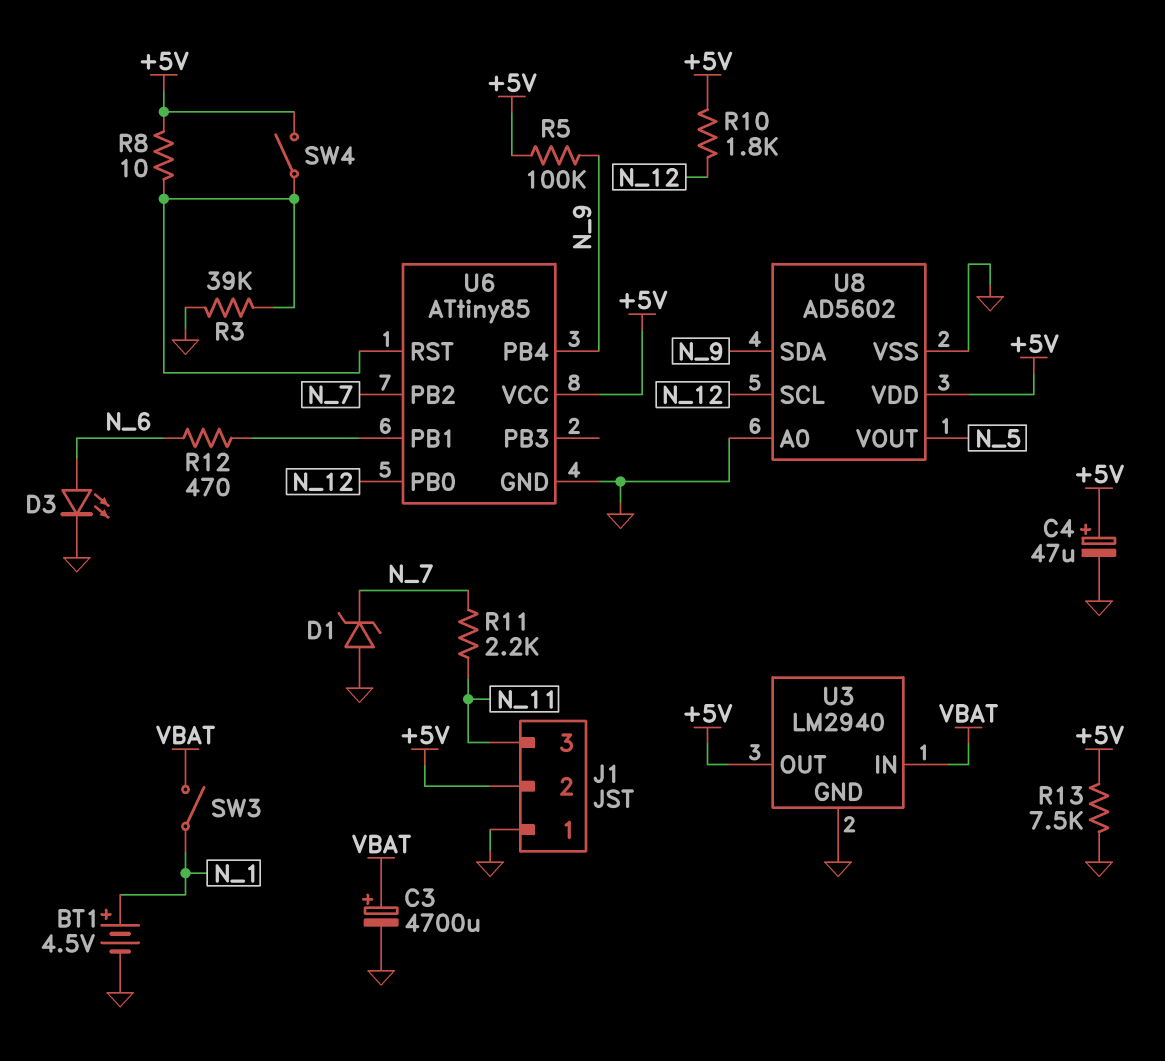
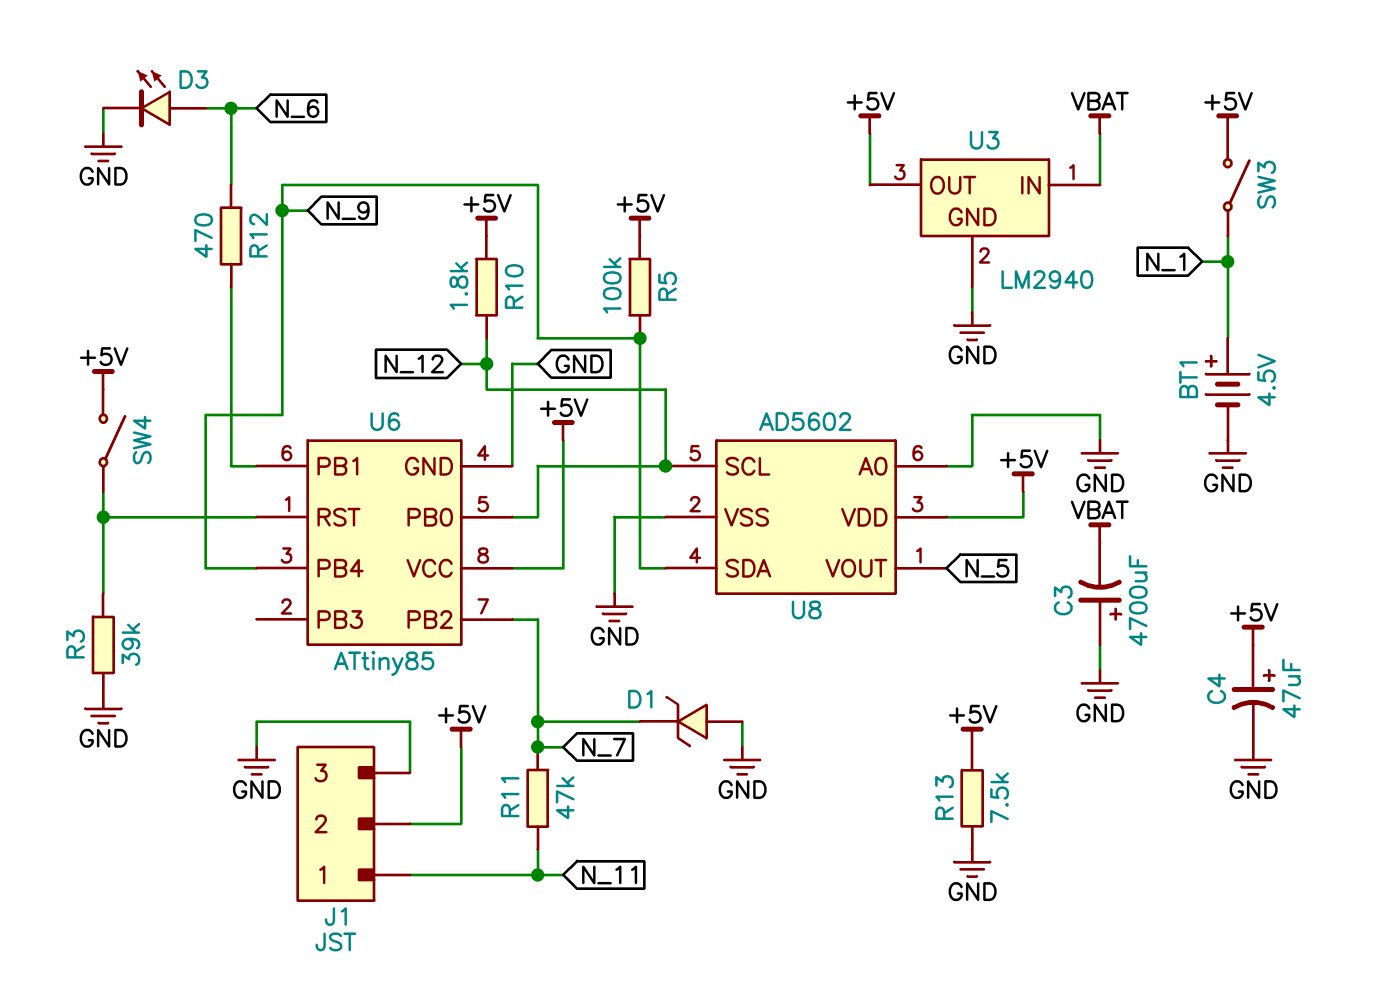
C3: 4700uF (plus VBAT, minus GND) -> 4700uF (plus GND, minus VBAT)
J1 pin 1: GND -> N_11
J1 pin 3: N_11 -> GND
R8: 10 (+5V, U6/RST) -> none
R11: 2.2k (N_7, N_11) -> 47k (N_7, N_11)
SW3: switch (N_1, VBAT) -> switch (+5V, N_1)

